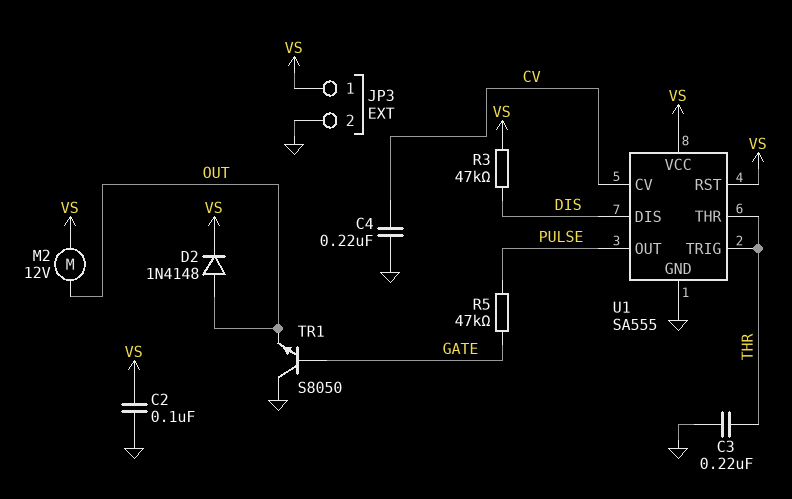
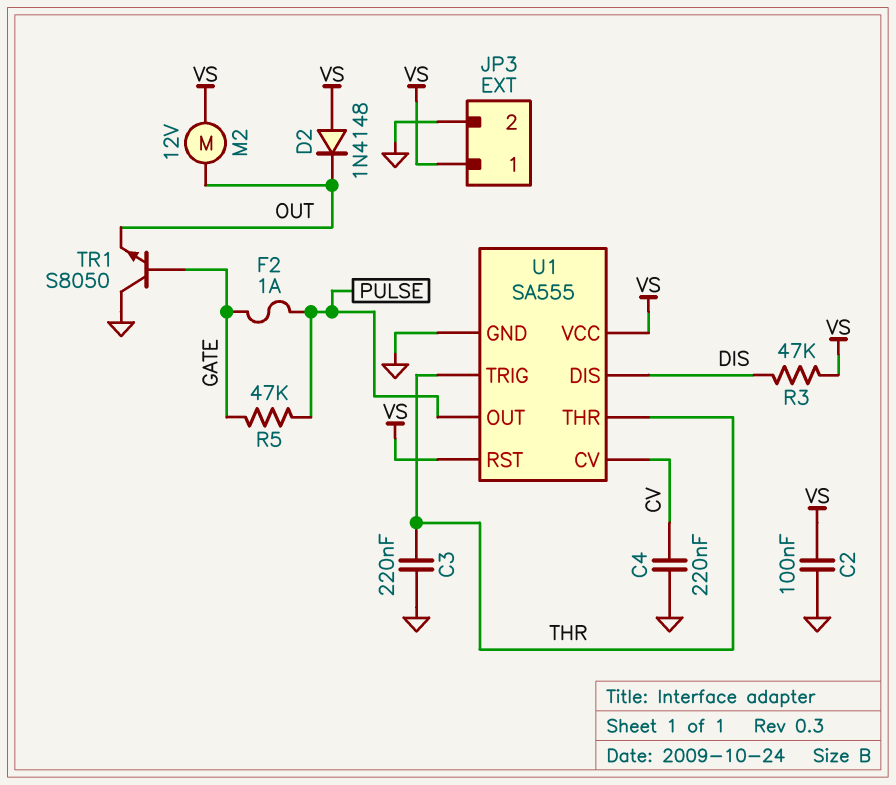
D2: diode 1N4148 (A OUT, K VS) -> diode 1N4148 (A VS, K OUT)
F2: none -> 1A (GATE, PULSE)

